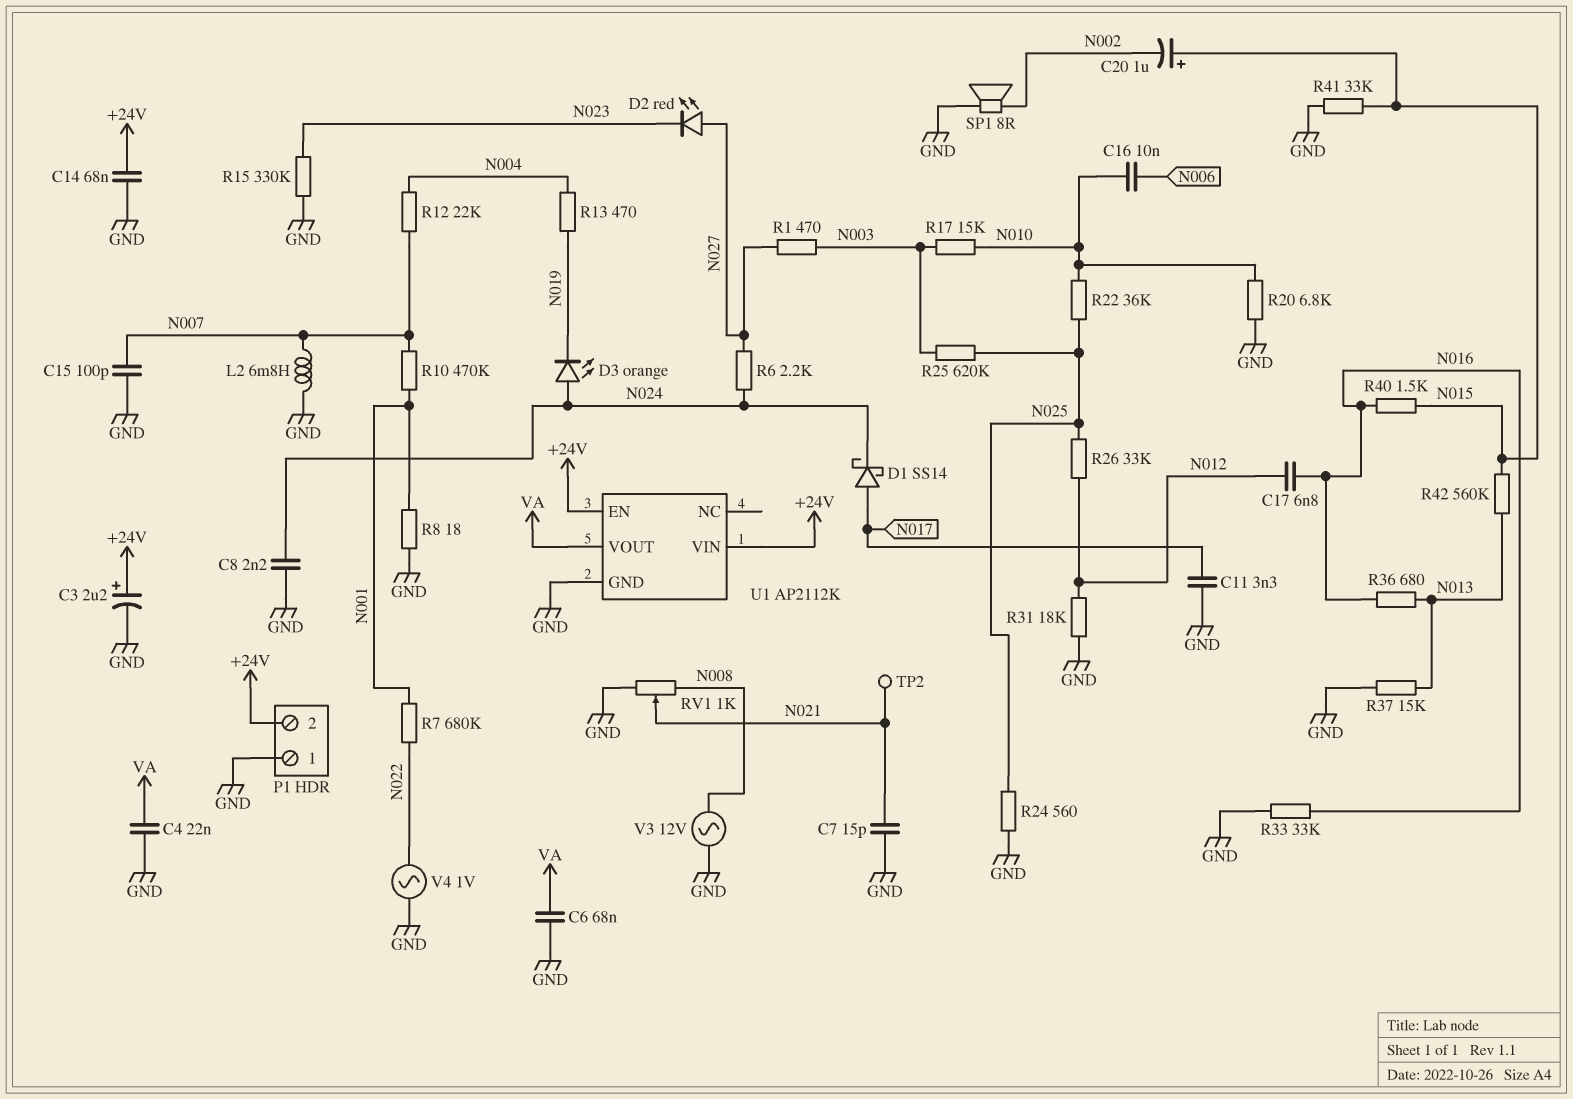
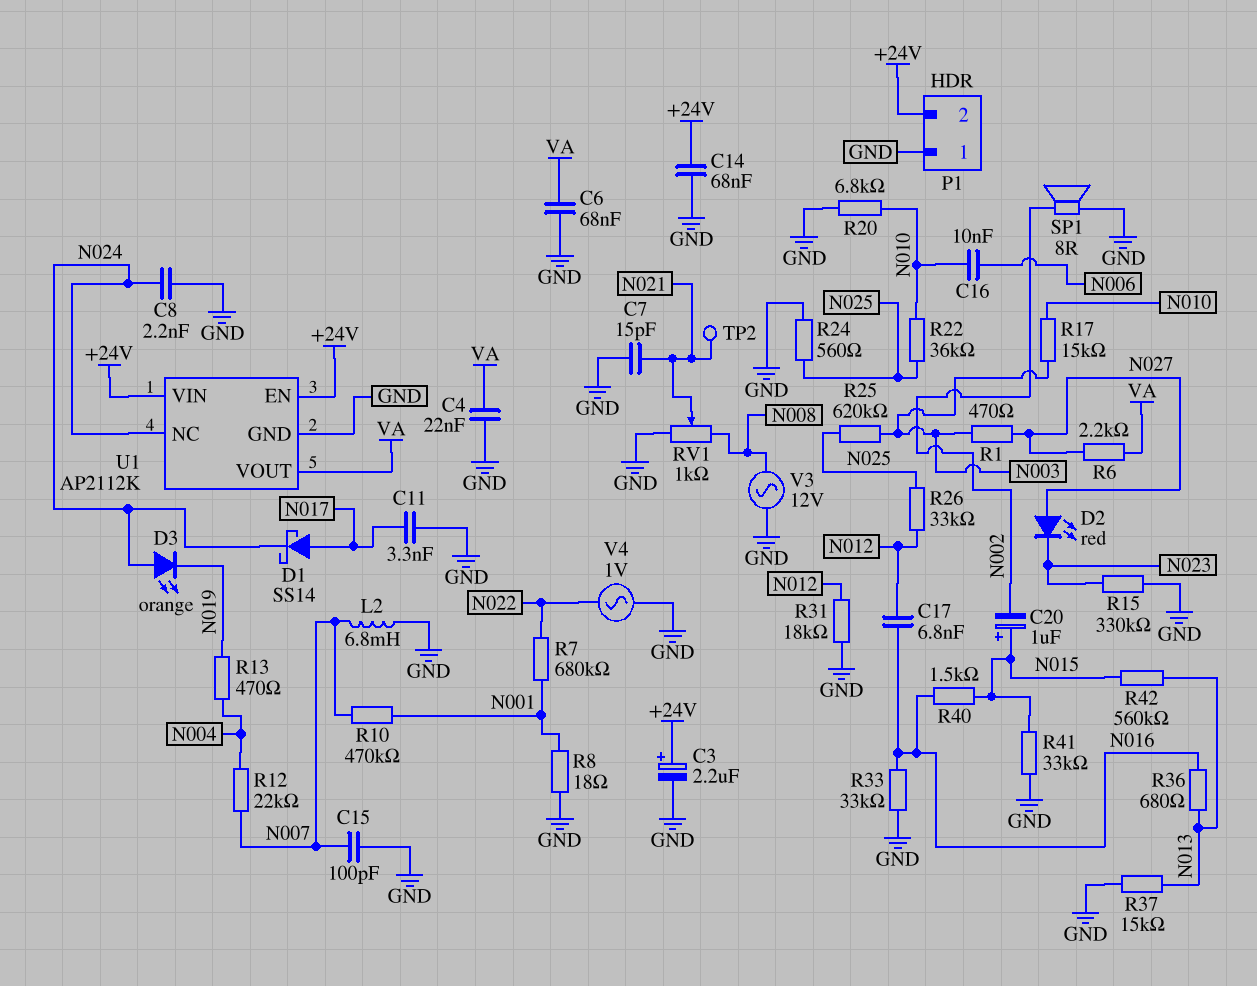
R6: 2.2k (N024, N027) -> 2.2k (N027, VA)
U1 pin NC: none -> N024

